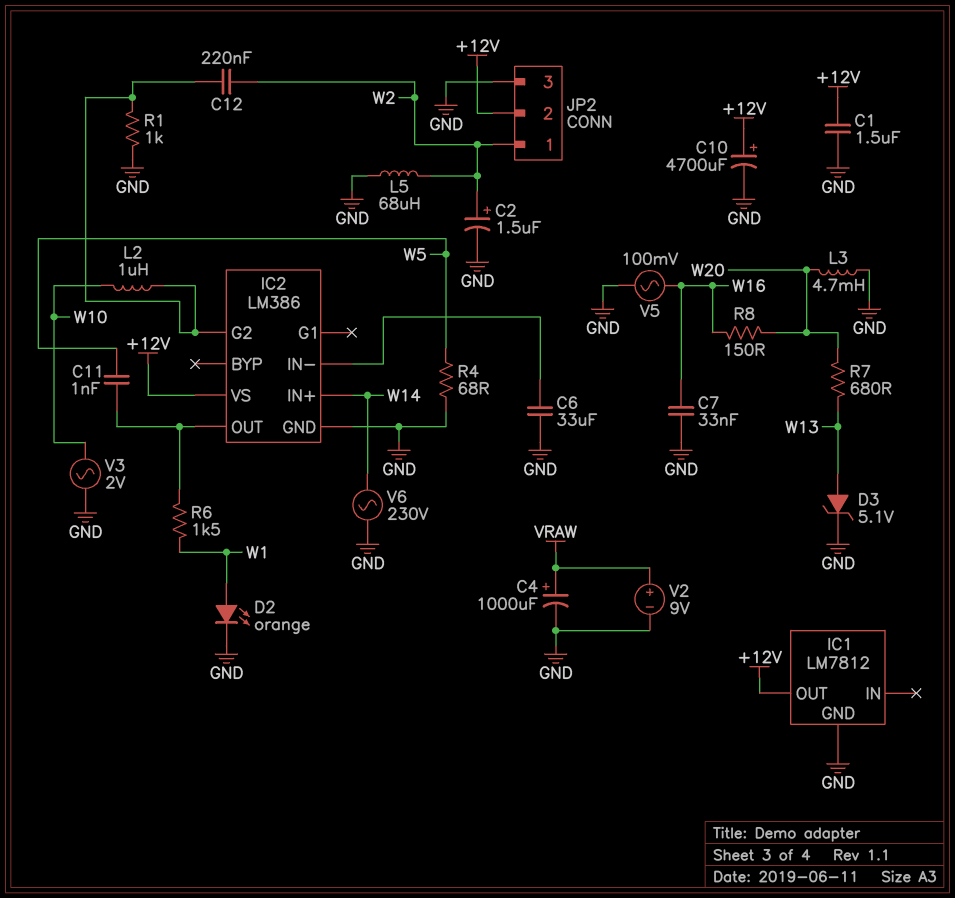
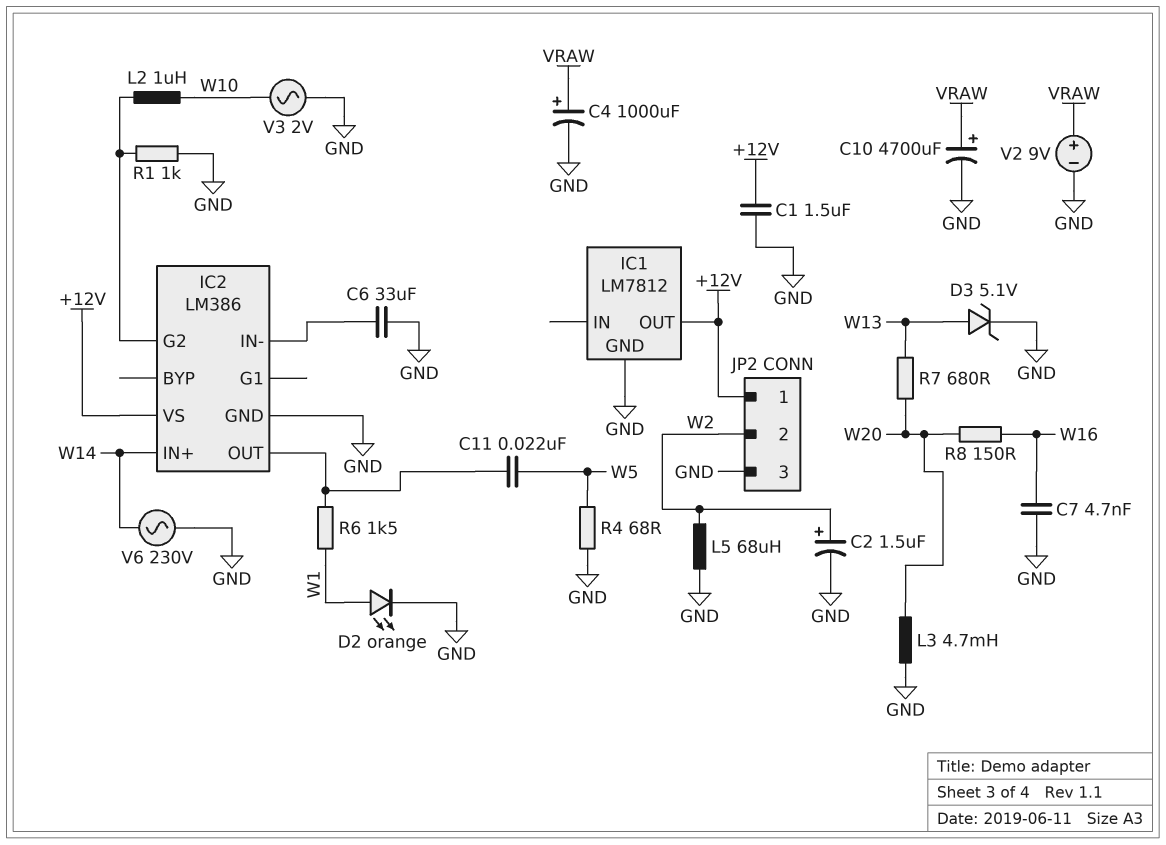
C7: 33nF (GND, W16) -> 4.7nF (GND, W16)
C10: 4700uF (plus +12V, minus GND) -> 4700uF (plus VRAW, minus GND)
C11: 1nF (IC2/OUT, W5) -> 22nF (IC2/OUT, W5)
C12: 220nF (IC2/G2, W2) -> none
JP2 pin 1: W2 -> +12V
JP2 pin 2: +12V -> W2
V5: AC 100mV (GND, W16) -> none

